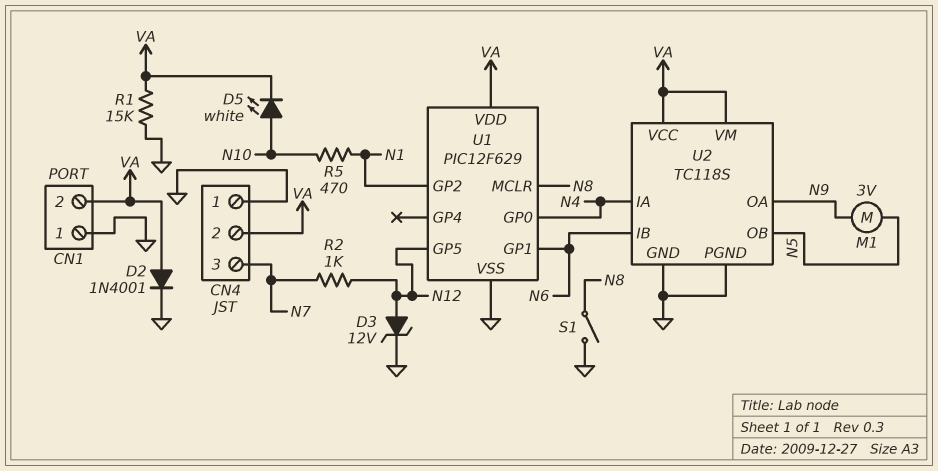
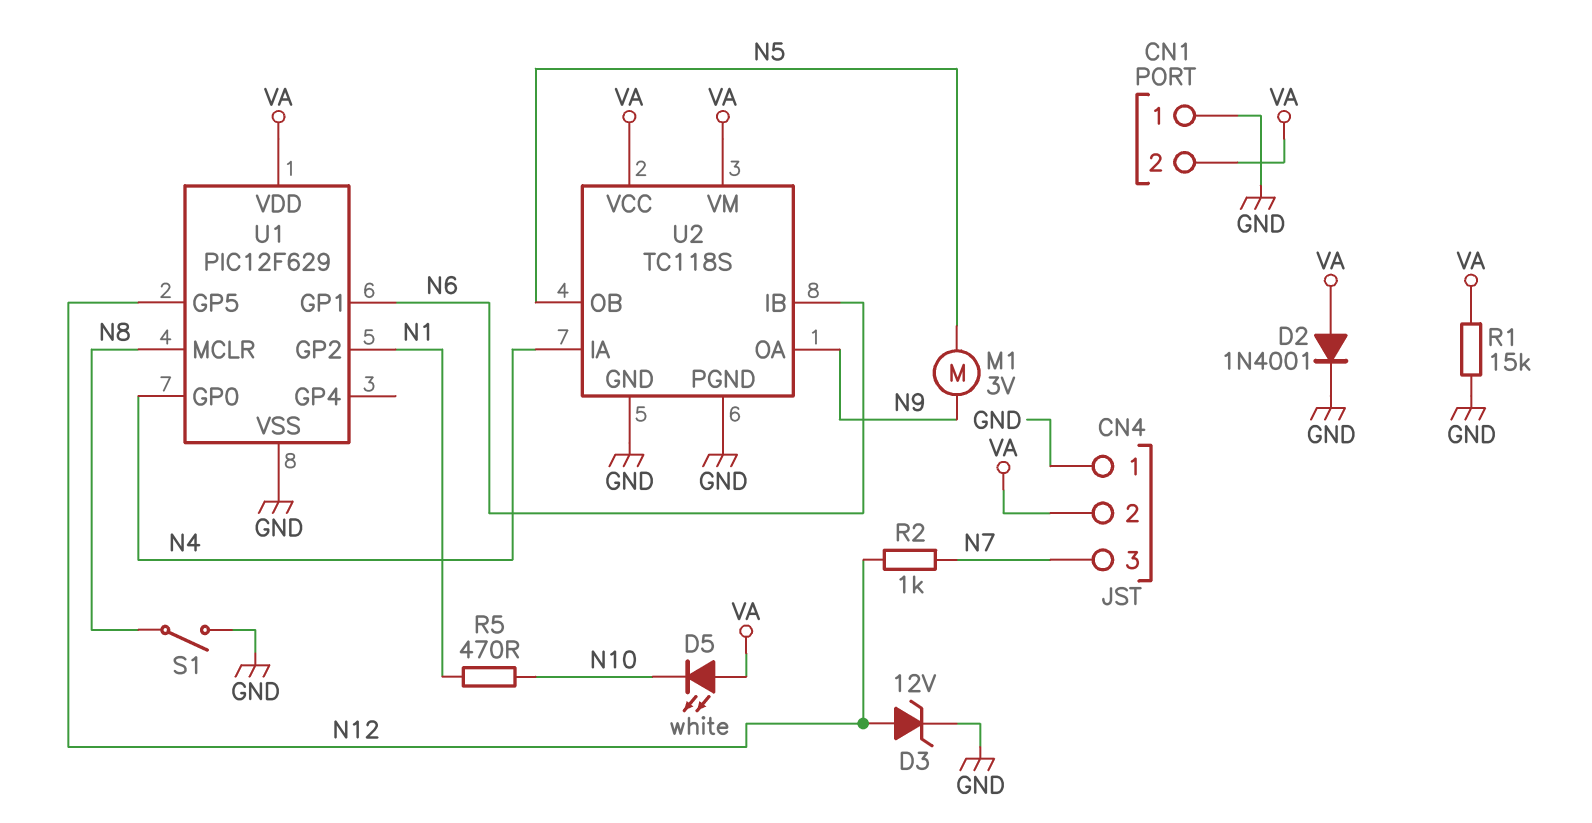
D5: LED white (A N10, K VA) -> LED white (A VA, K N10)

